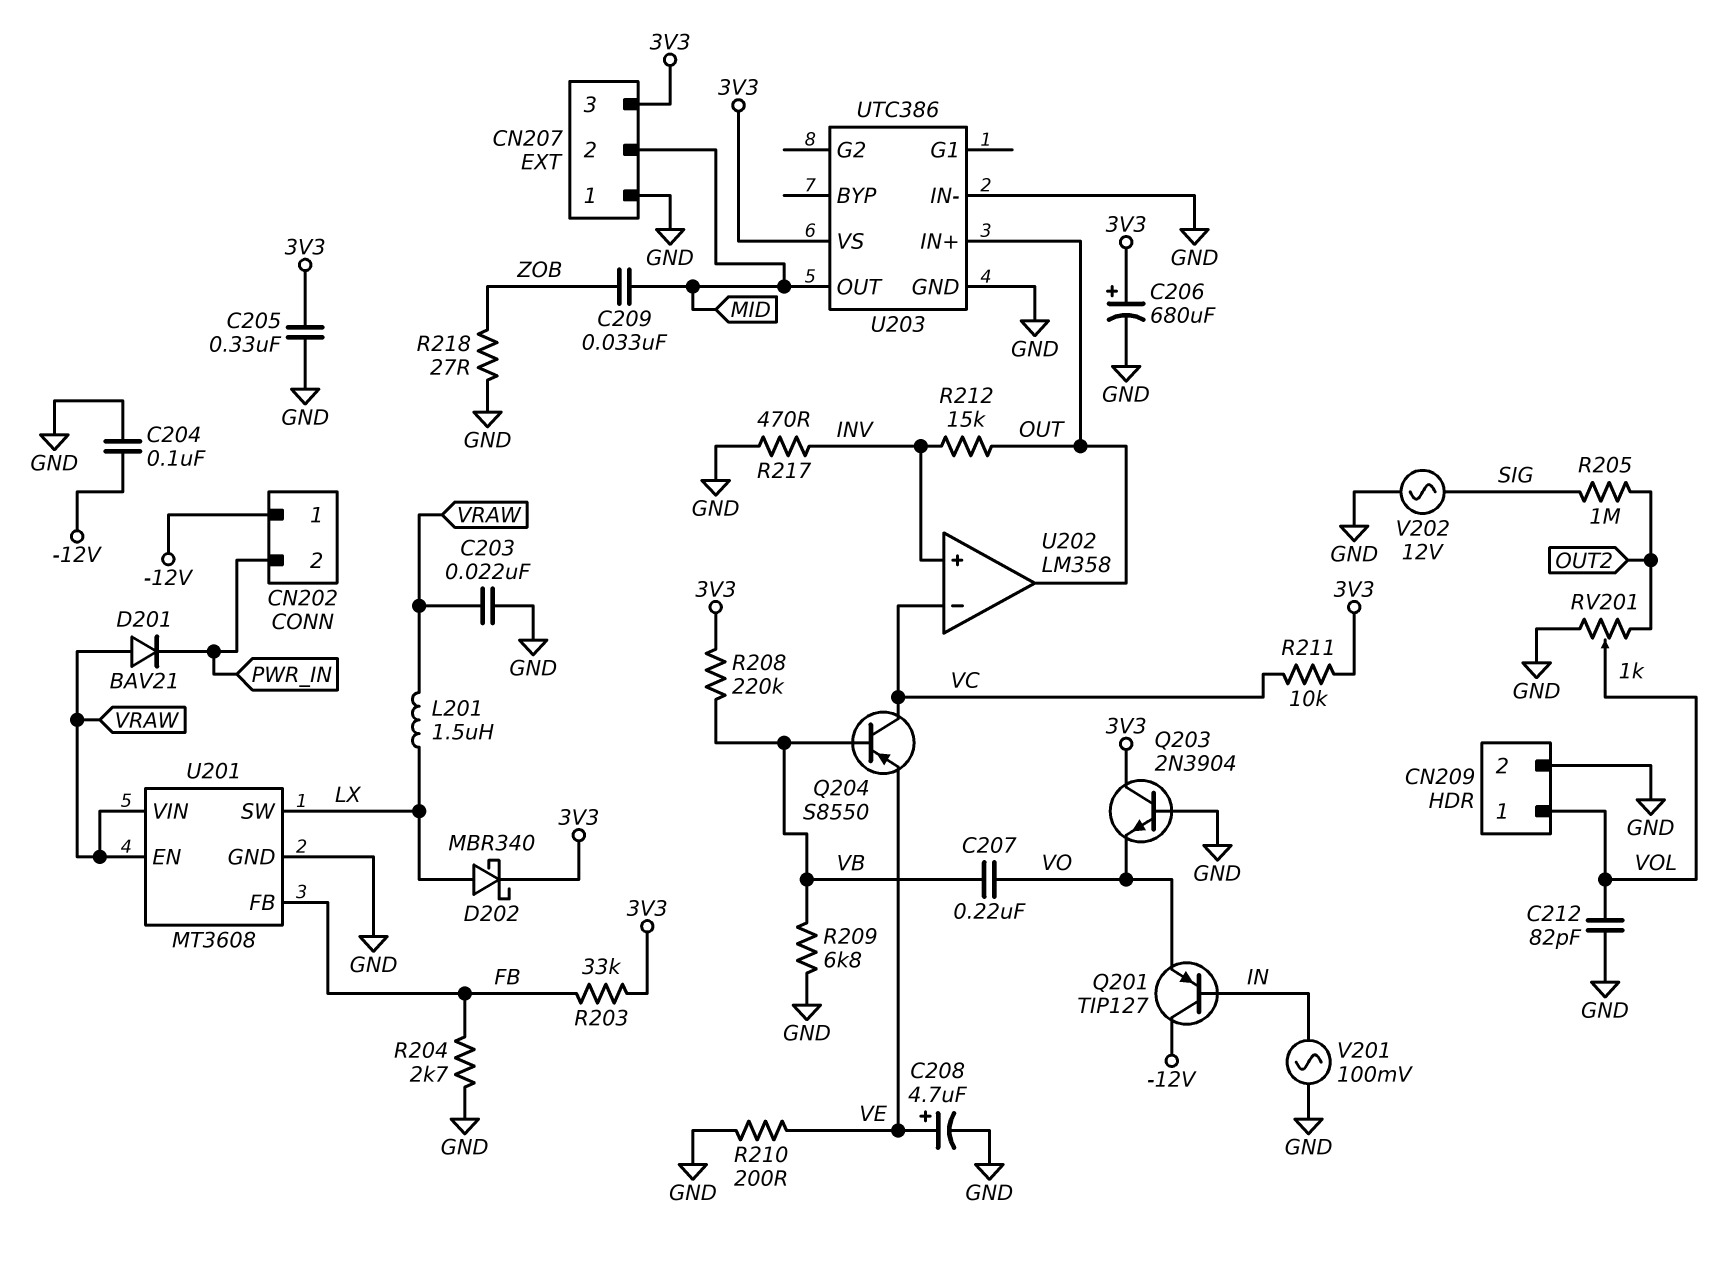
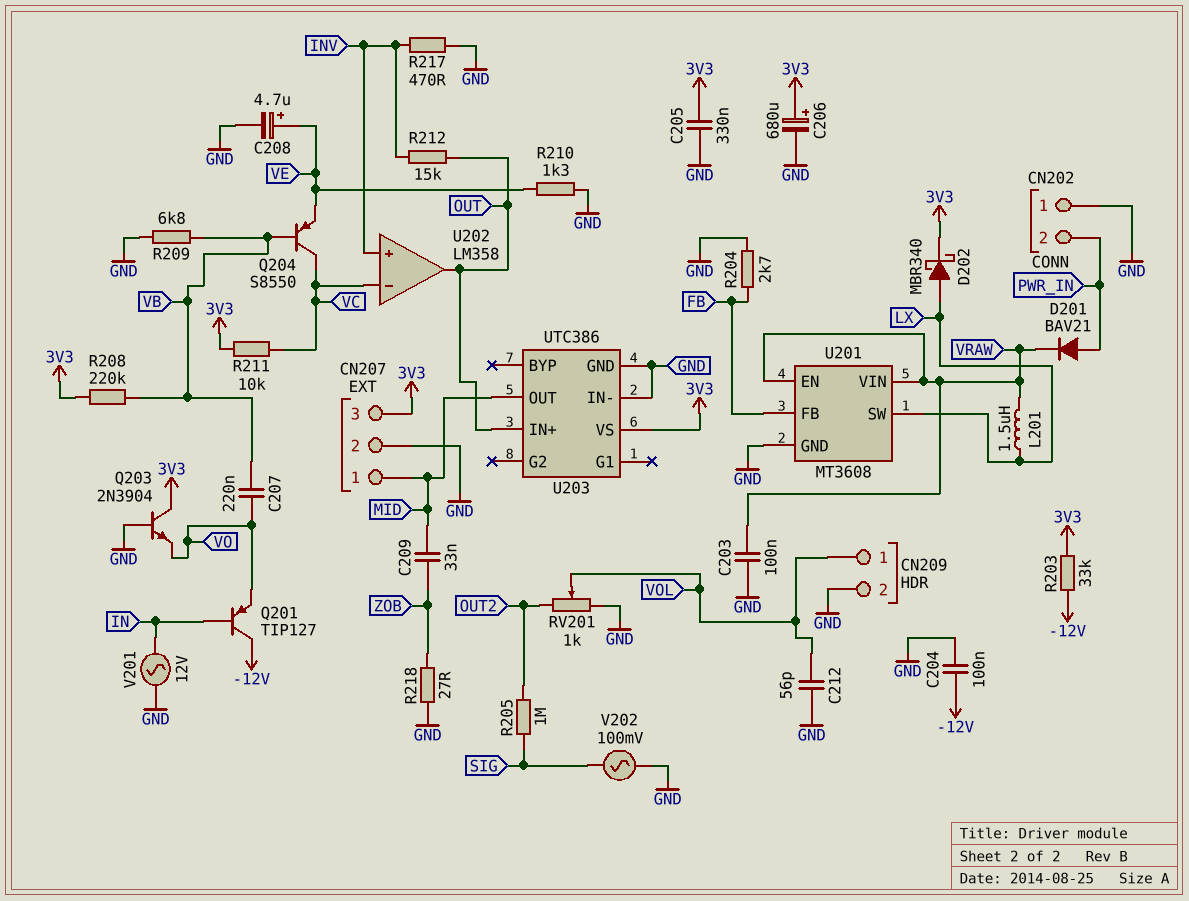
C203: 22nF (GND, VRAW) -> 100nF (GND, VRAW)
C212: 82pF (GND, VOL) -> 56pF (GND, VOL)
CN202 pin 1: -12V -> GND
CN207 pin 1: GND -> MID
CN207 pin 2: MID -> GND
D201: diode BAV21 (A VRAW, K PWR_IN) -> diode BAV21 (A PWR_IN, K VRAW)
R203: 33k (3V3, FB) -> 33k (-12V, 3V3)
R210: 200 (GND, VE) -> 1.3k (GND, VE)
V201: AC 100mV (GND, IN) -> AC 12V (GND, IN)
V202: AC 12V (GND, SIG) -> AC 100mV (GND, SIG)

